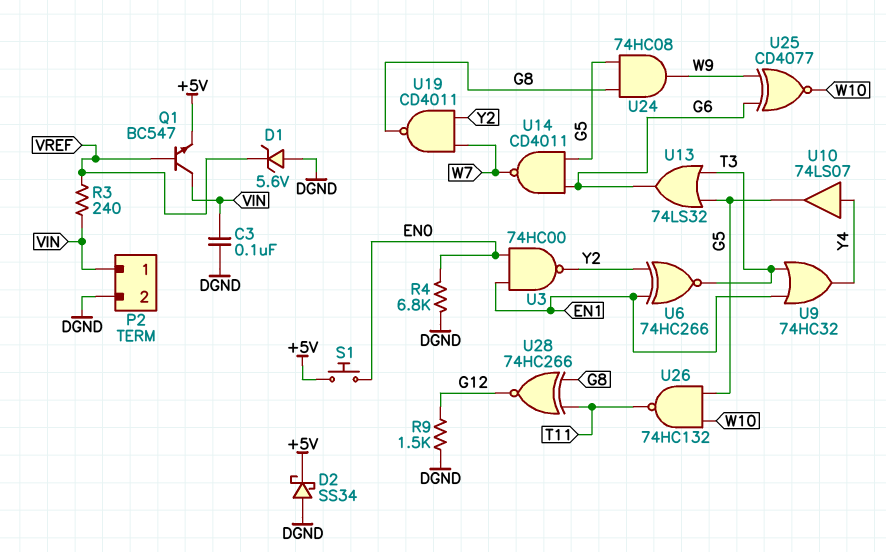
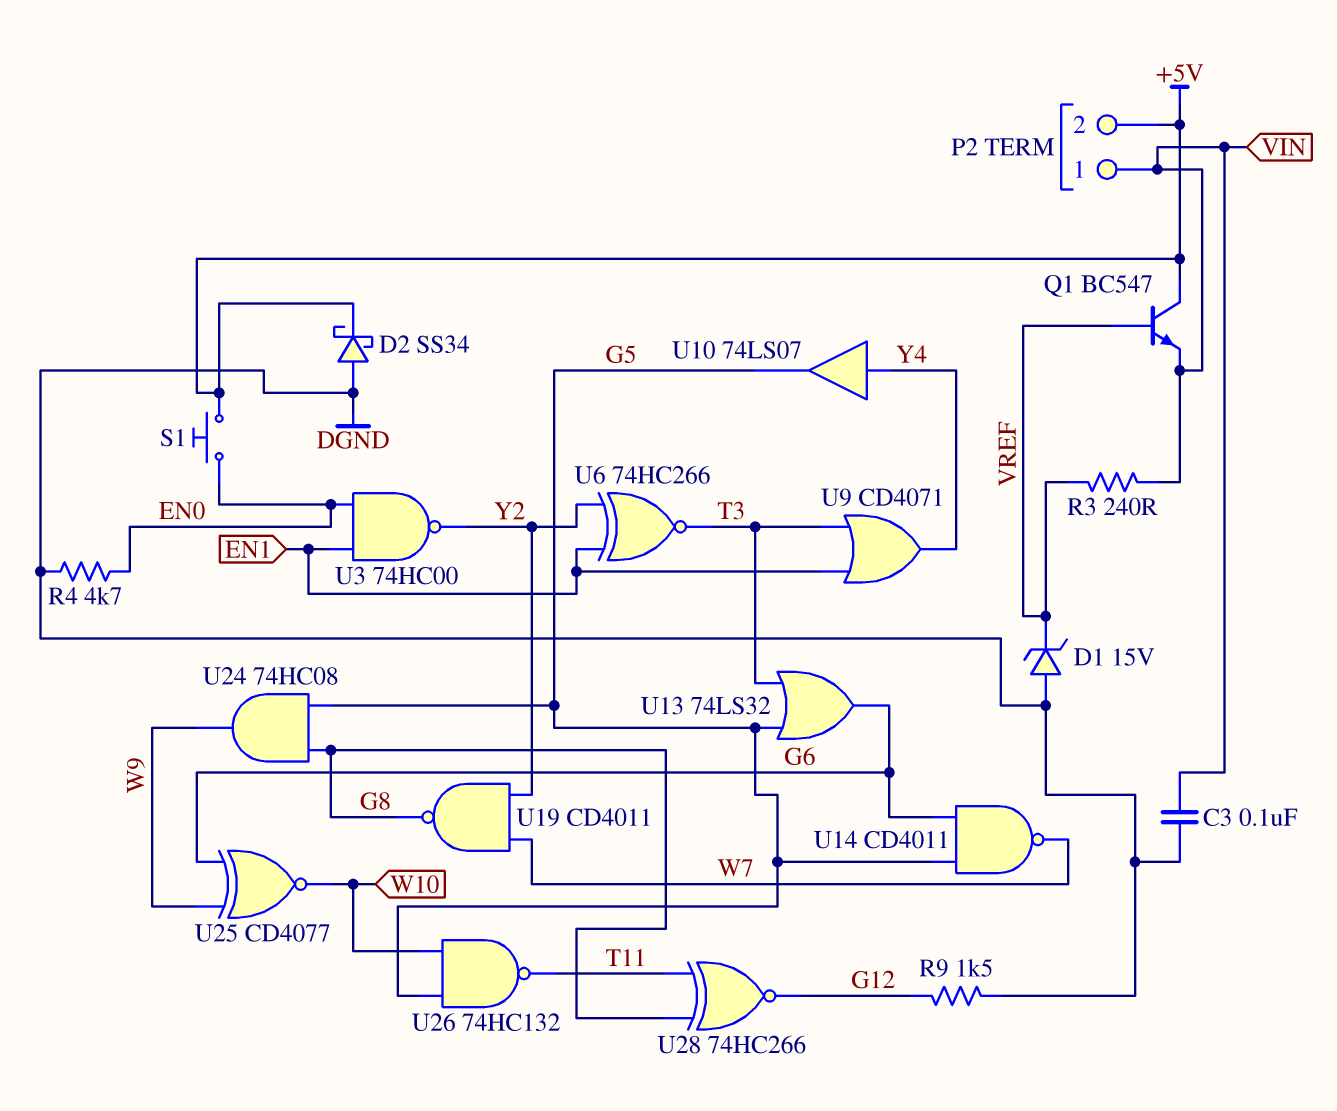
D1: zener 5.6V (A DGND, K VREF) -> zener 15V (A DGND, K VREF)
P2 pin 2: DGND -> +5V
Q1: NPN BC547 (B VREF, C VIN, E +5V) -> NPN BC547 (B VREF, C +5V, E VIN)
R4: 6.8k (DGND, EN0) -> 4.7k (DGND, EN0)
U9: OR 74HC32 (in EN1, in T3, out Y4) -> OR CD4071 (in EN1, in T3, out Y4)

